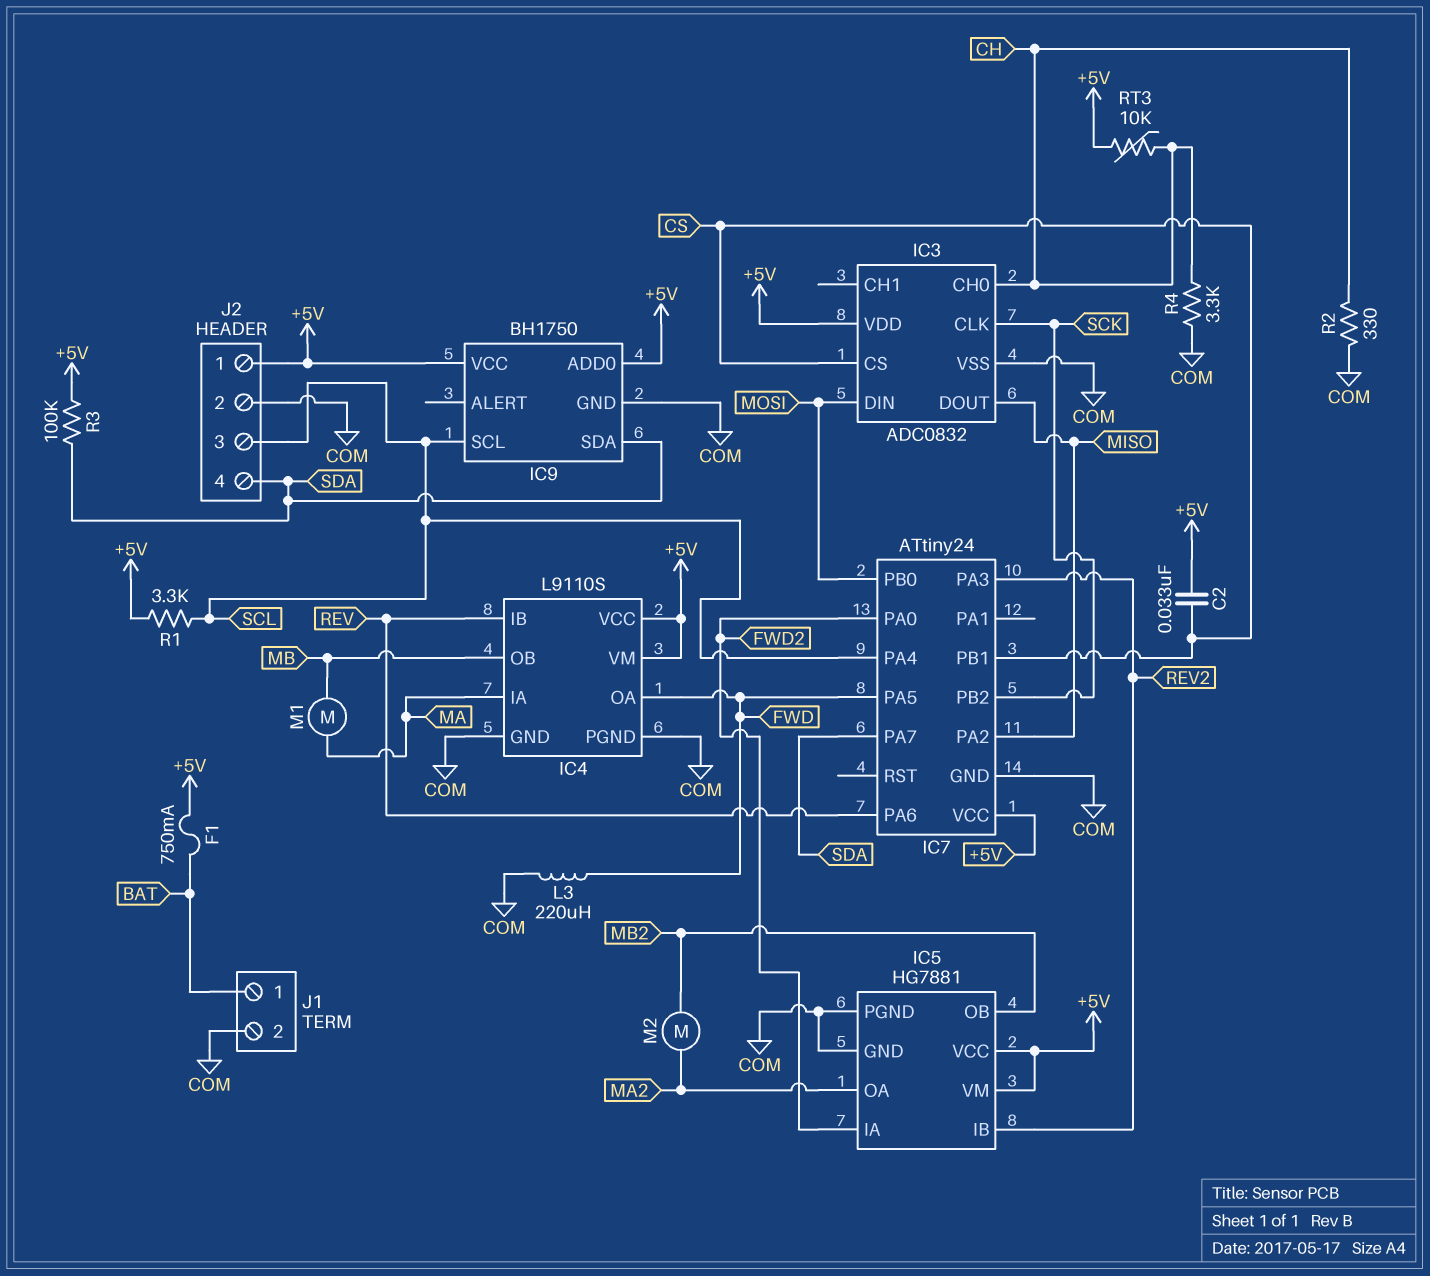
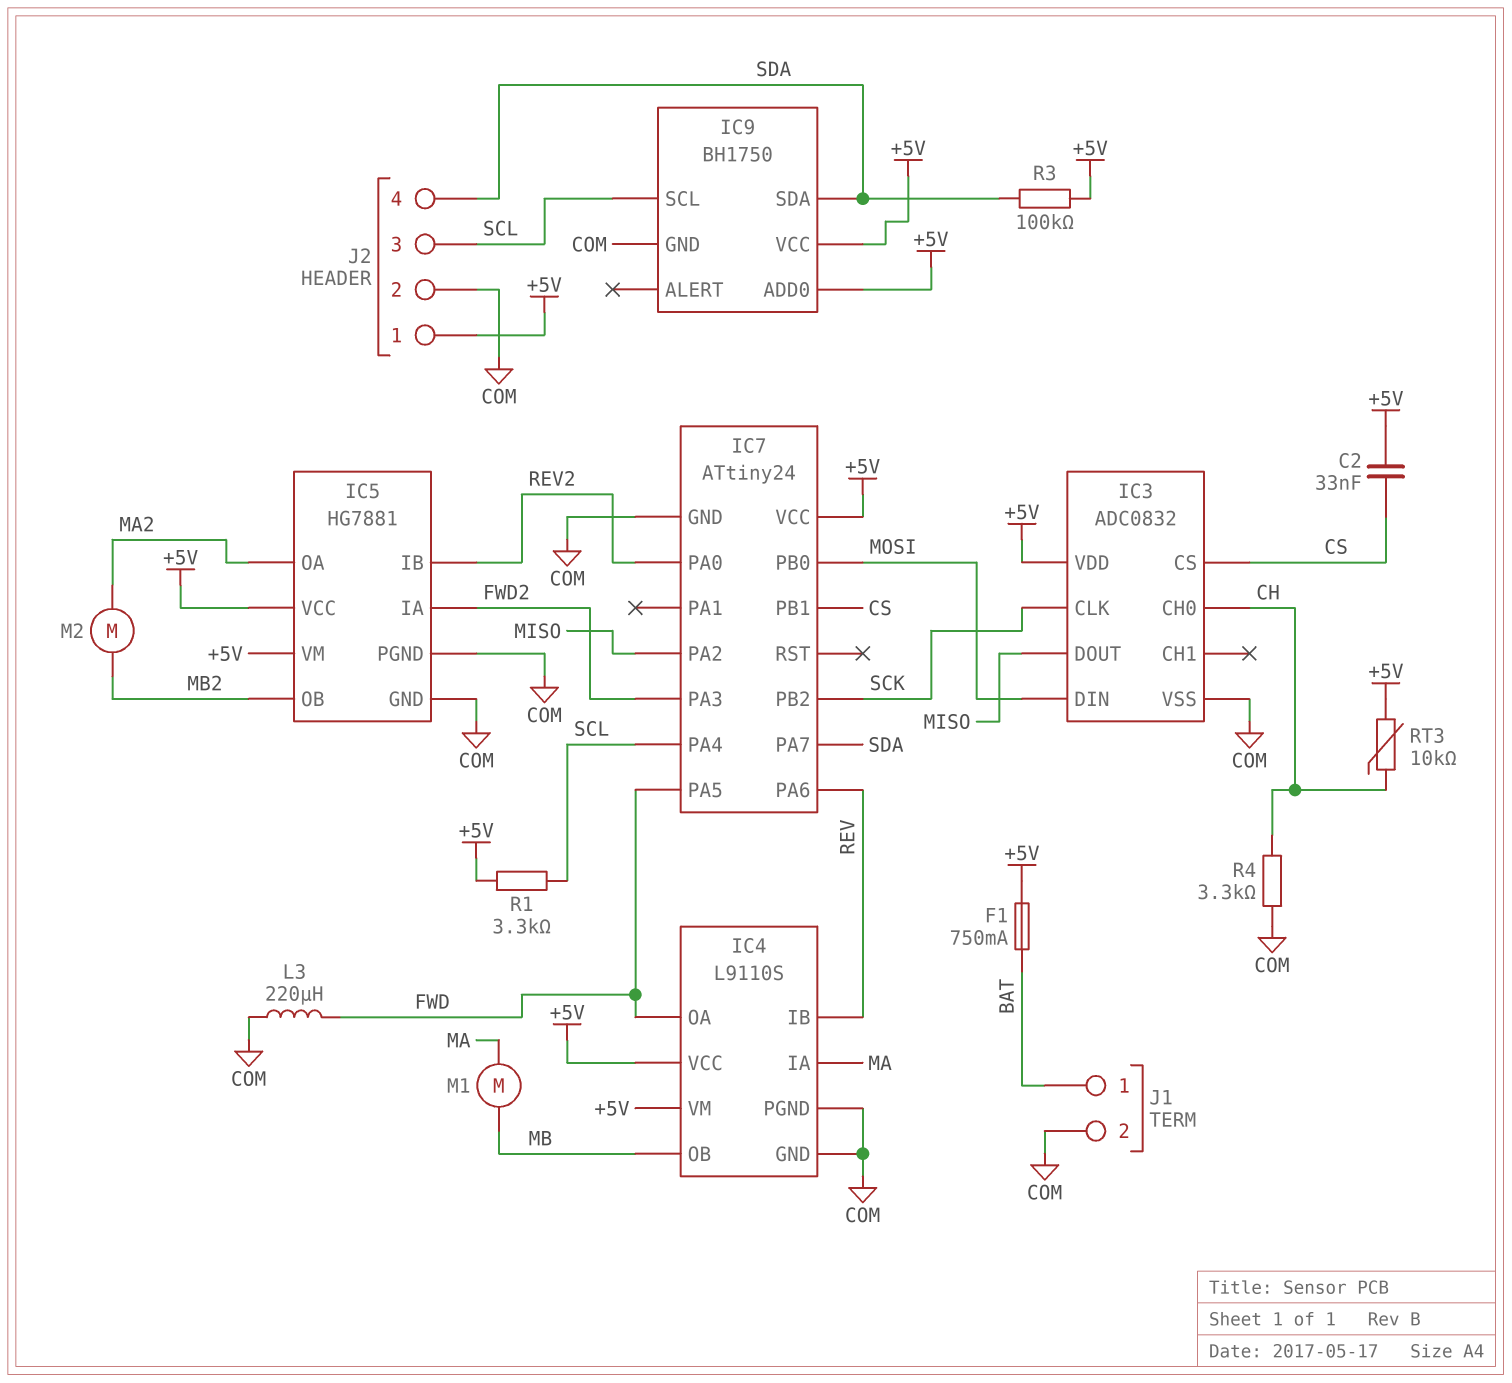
IC7 pin PA0: FWD2 -> REV2
IC7 pin PA3: REV2 -> FWD2
R2: 330 (CH, COM) -> none

